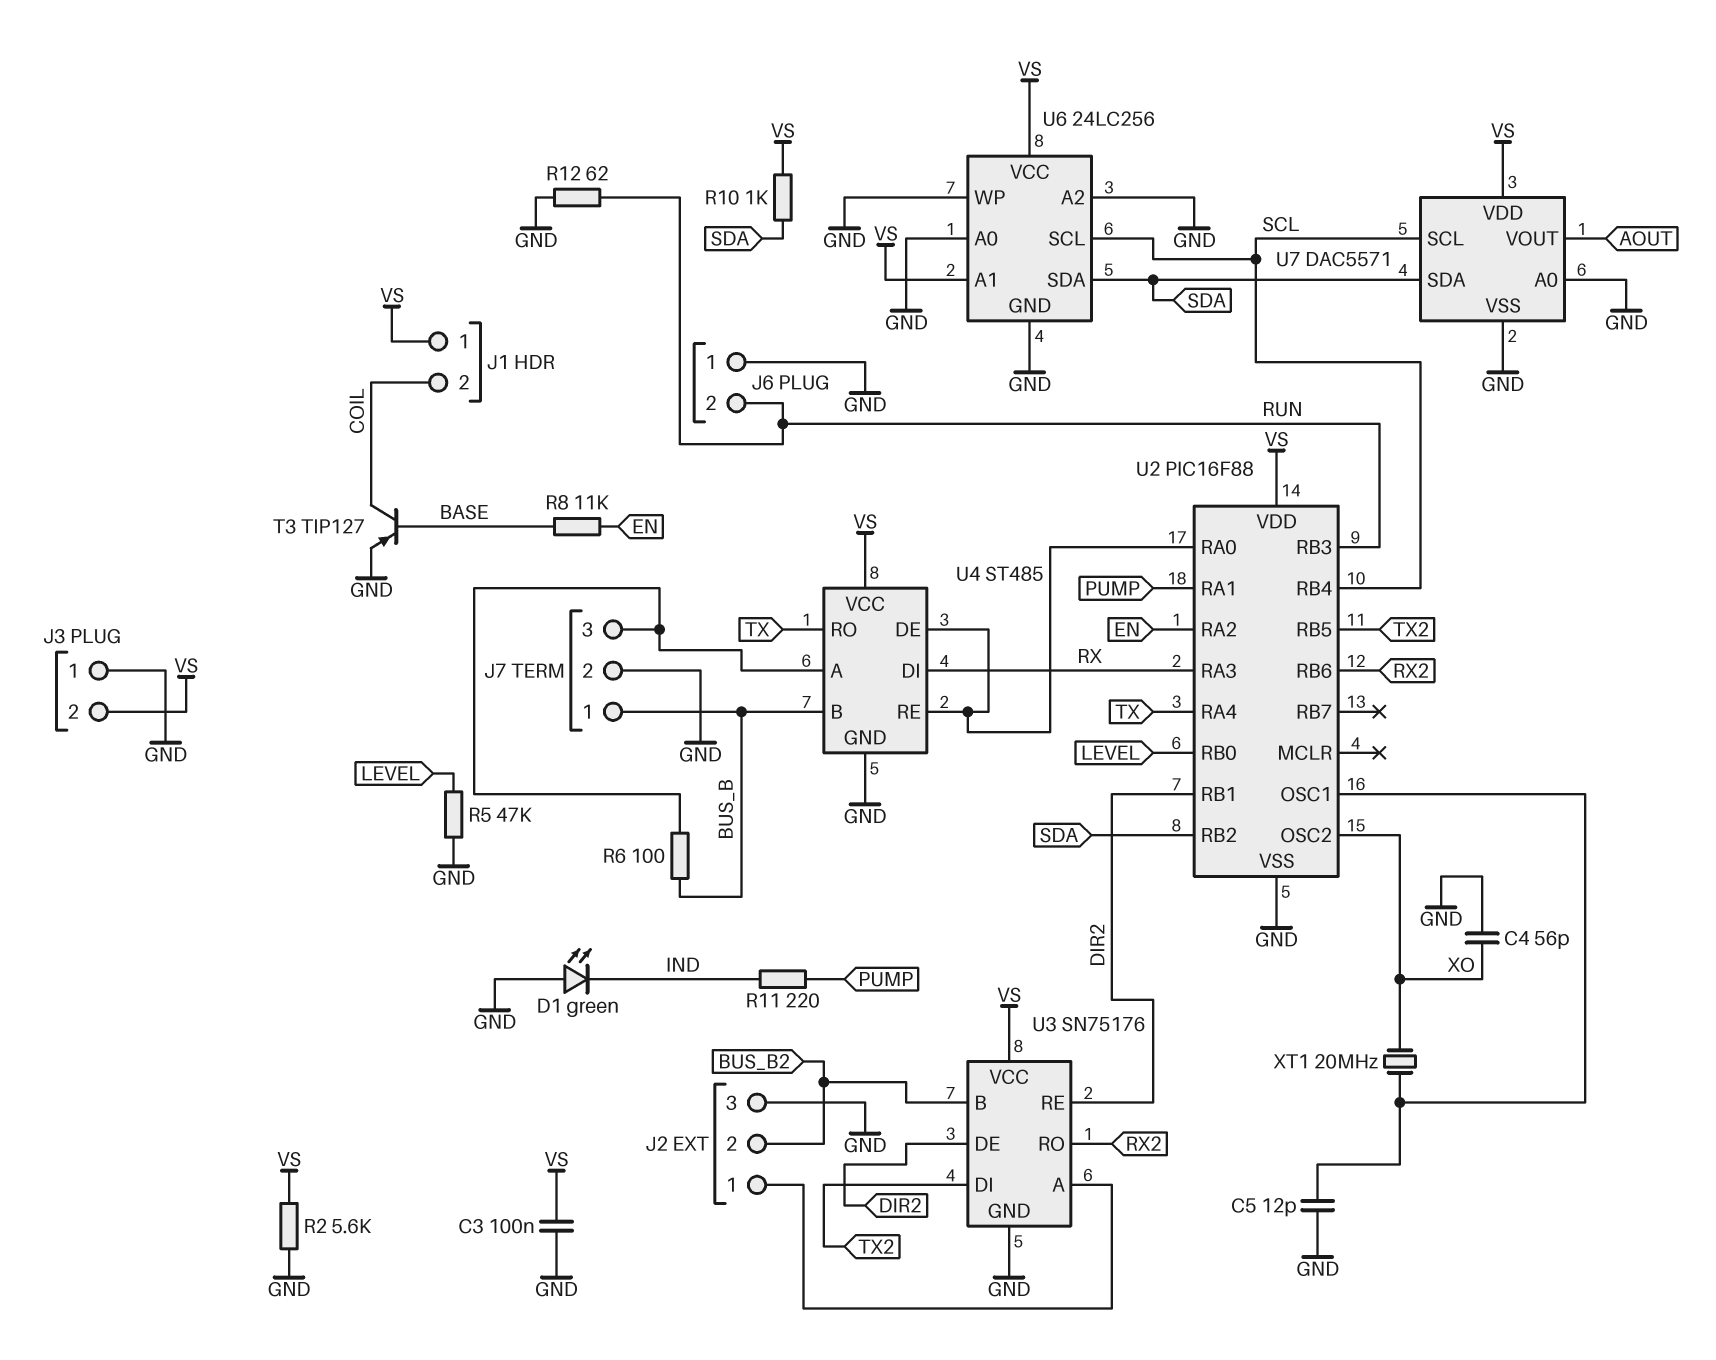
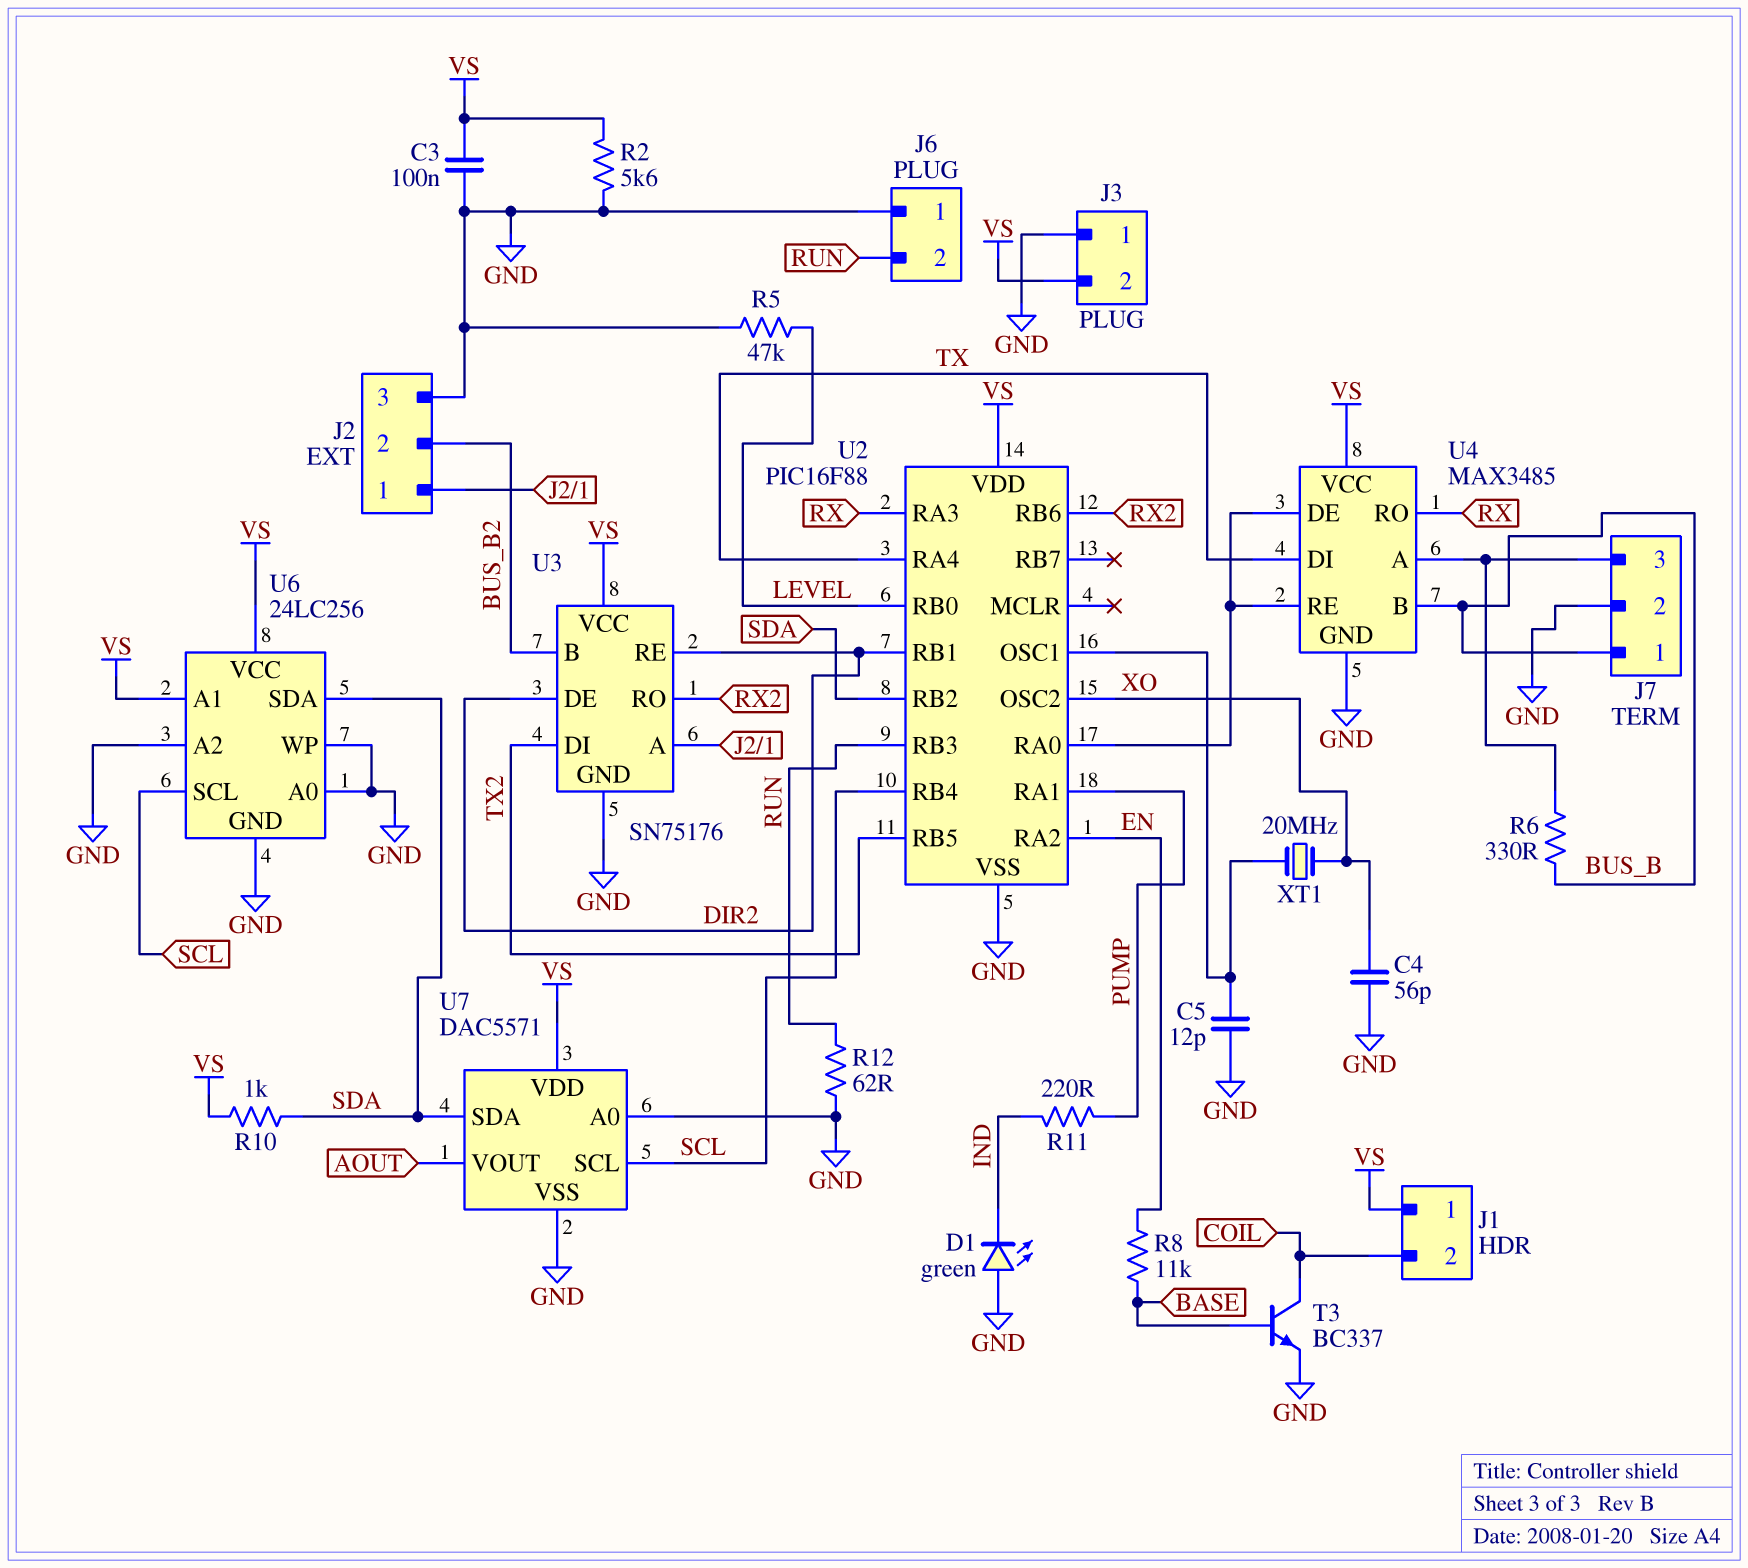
R6: 100 (BUS_B, J7/3) -> 330 (BUS_B, J7/3)
T3: PNP TIP127 (B BASE, C COIL, E GND) -> NPN BC337 (B BASE, C COIL, E GND)
U4: ST485 -> MAX3485
U4 pin DI: RX -> TX
U4 pin RO: TX -> RX

